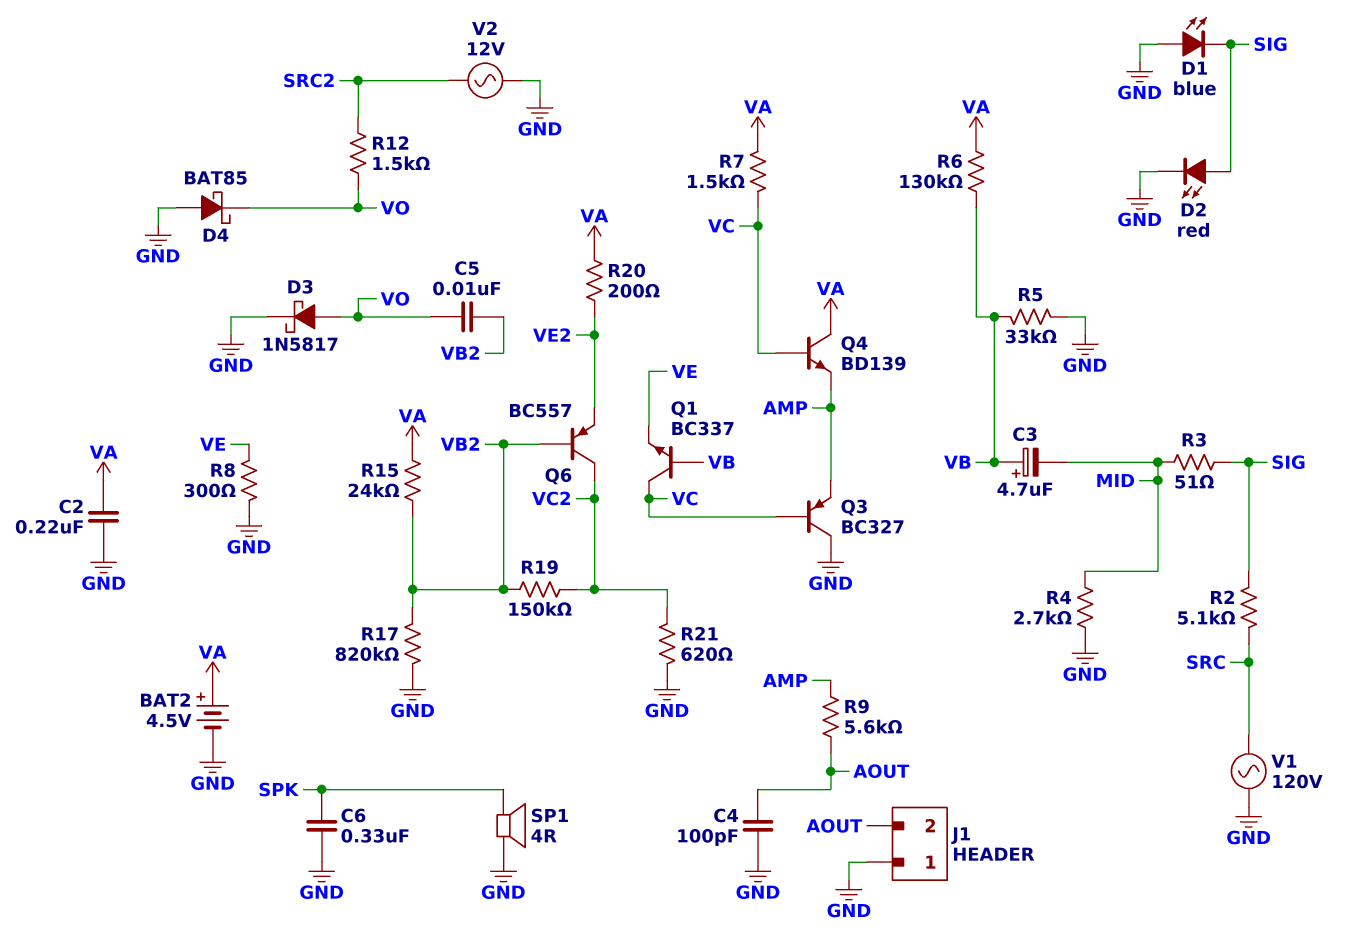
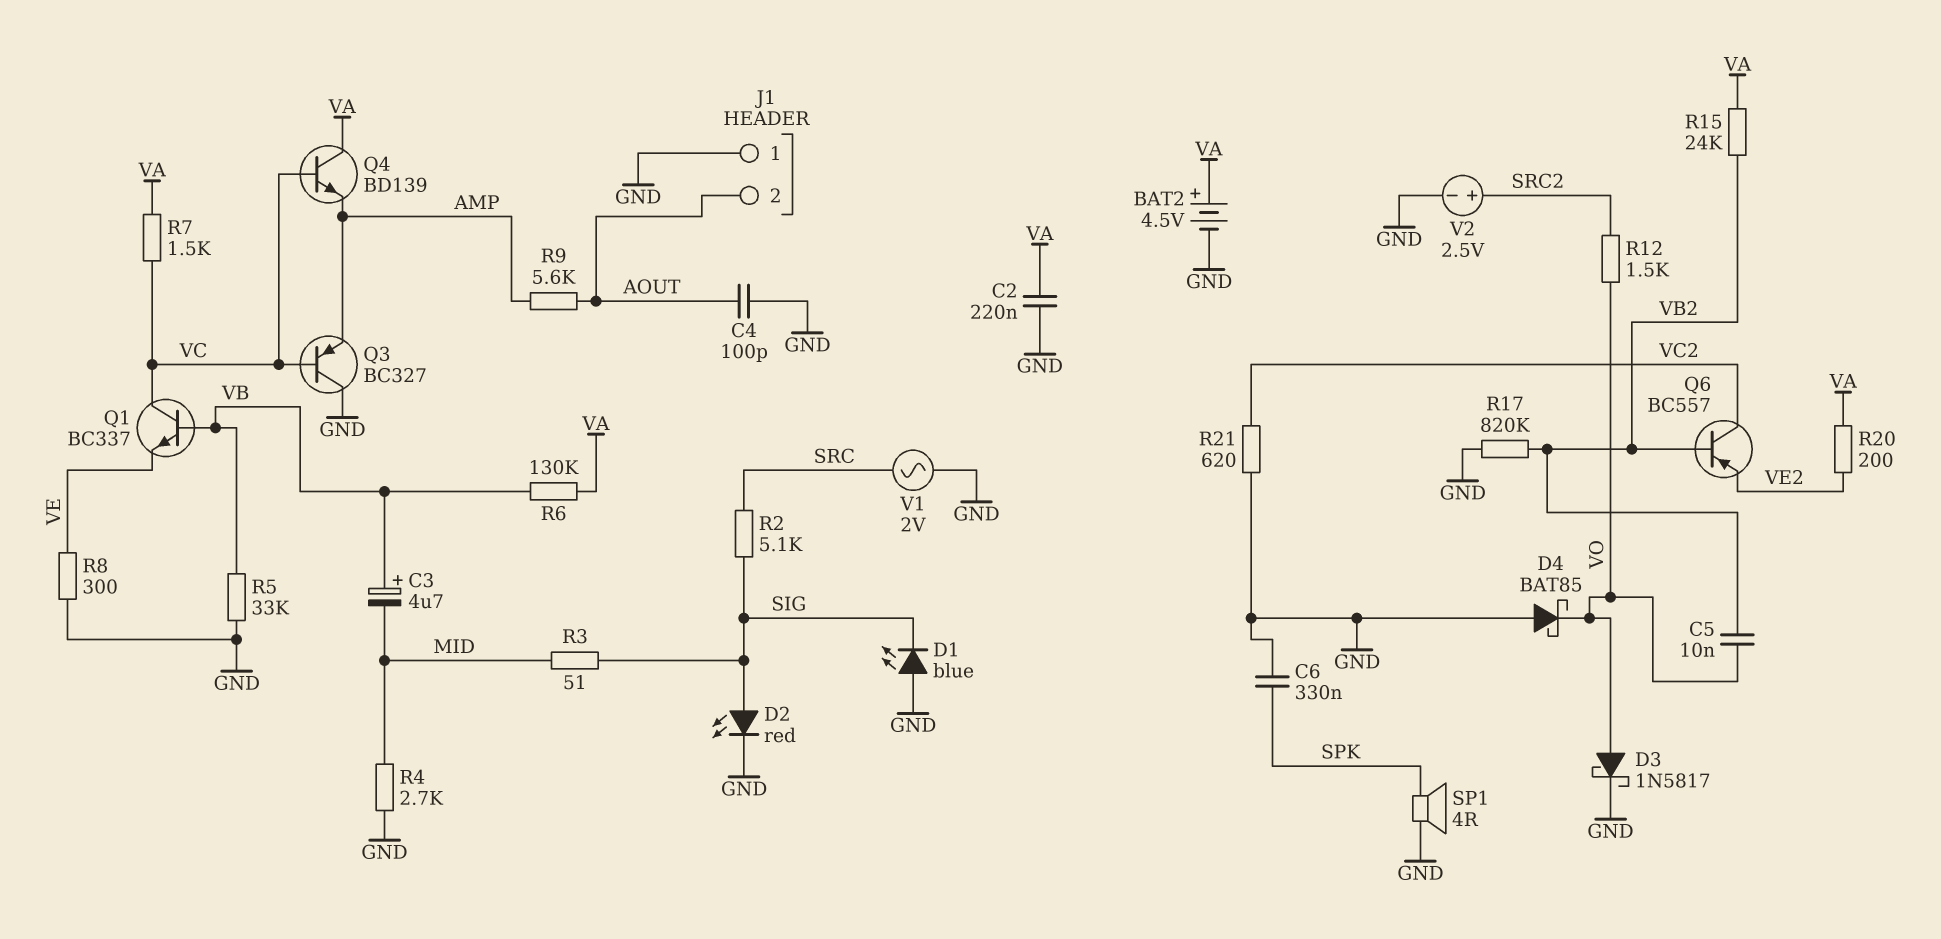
R19: 150k (VB2, VC2) -> none
V1: AC 120V (GND, SRC) -> AC 2V (GND, SRC)
V2: AC 12V (GND, SRC2) -> 2.5V (plus SRC2, minus GND)

